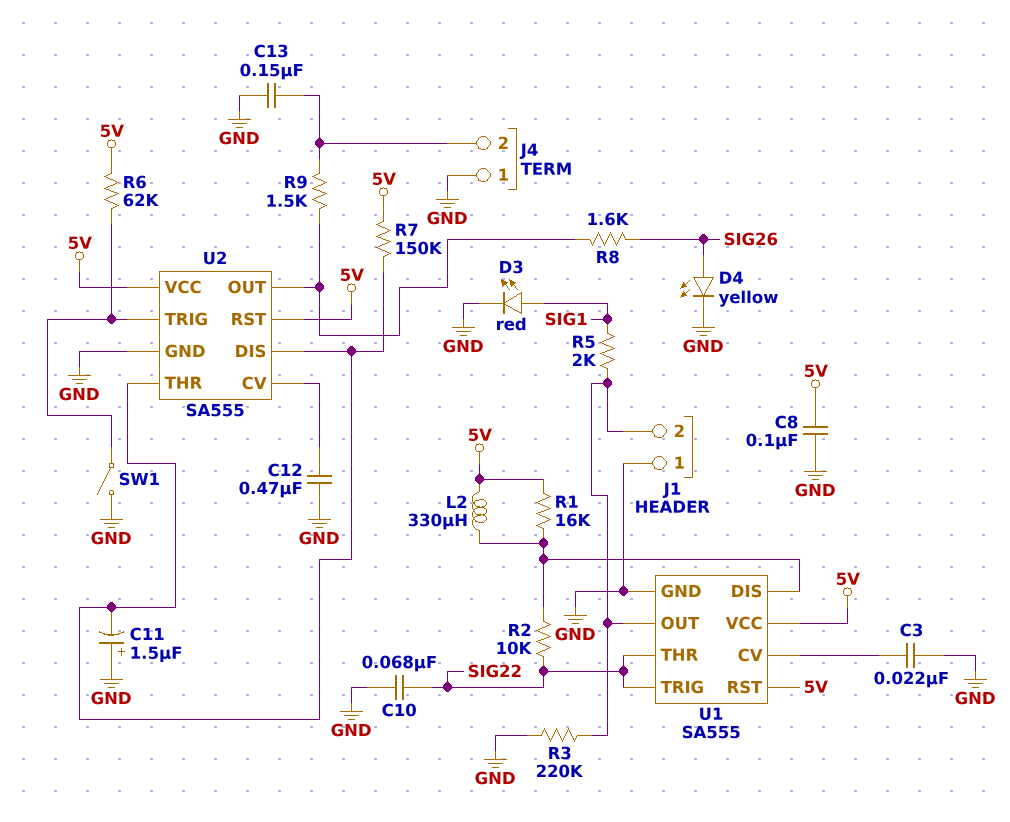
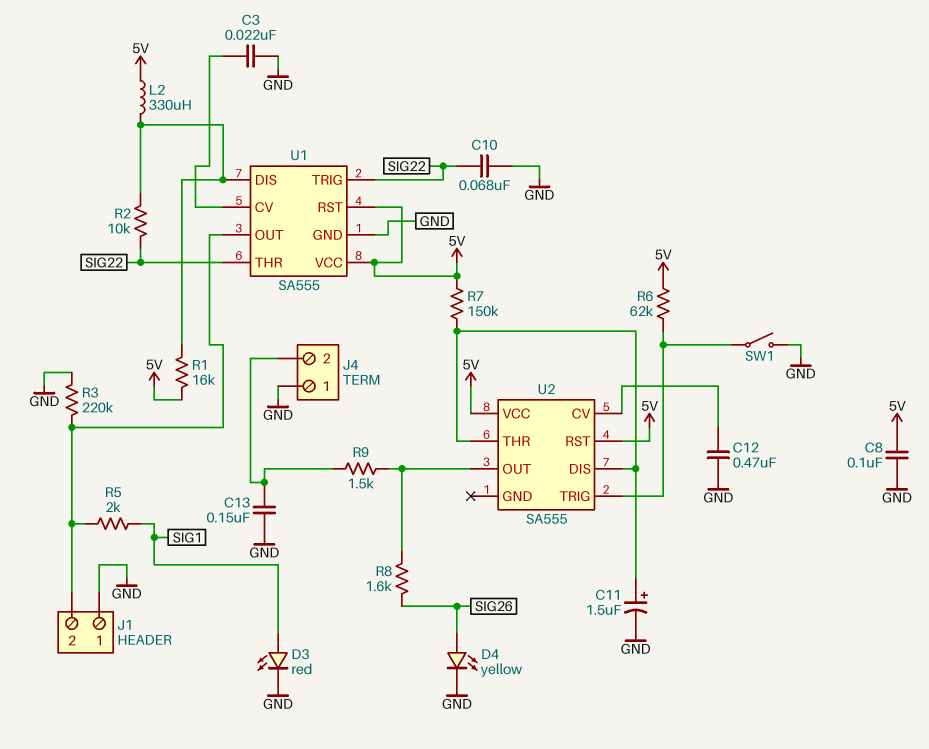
C11: 1.5uF (plus GND, minus U2/DIS) -> 1.5uF (plus U2/DIS, minus GND)
U2 pin GND: GND -> none

